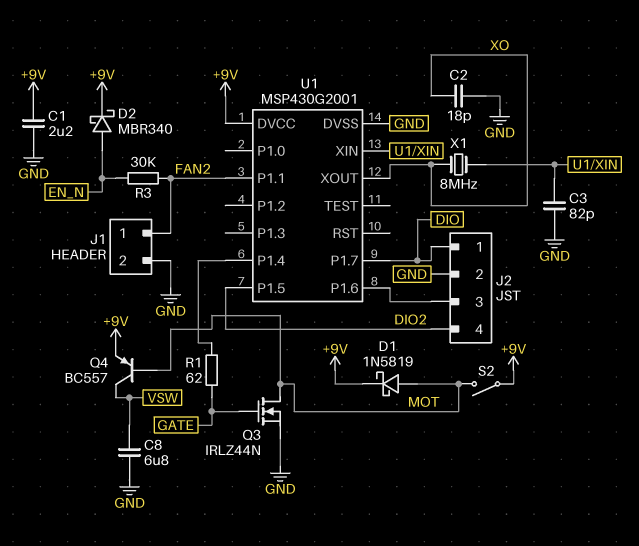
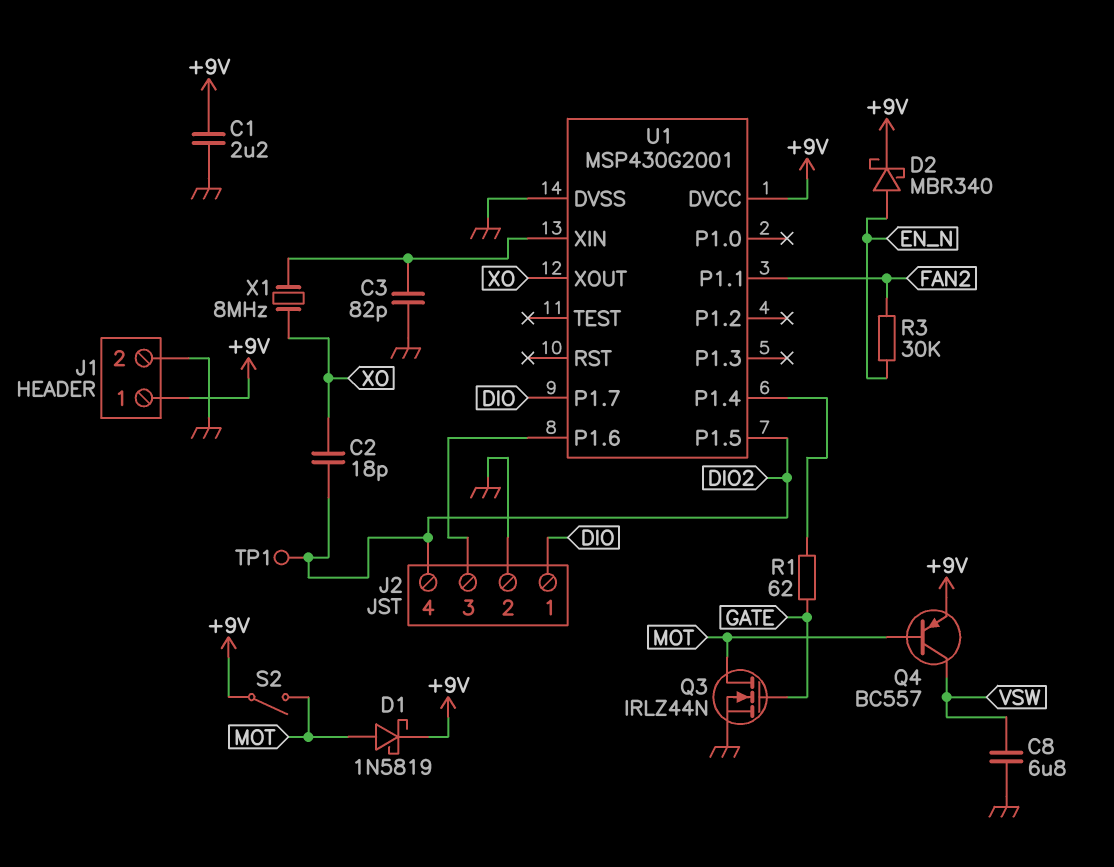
C2: 18pF (GND, XO) -> 18pF (DIO2, XO)
J1 pin 1: FAN2 -> +9V
TP1: none -> test point (DIO2)

